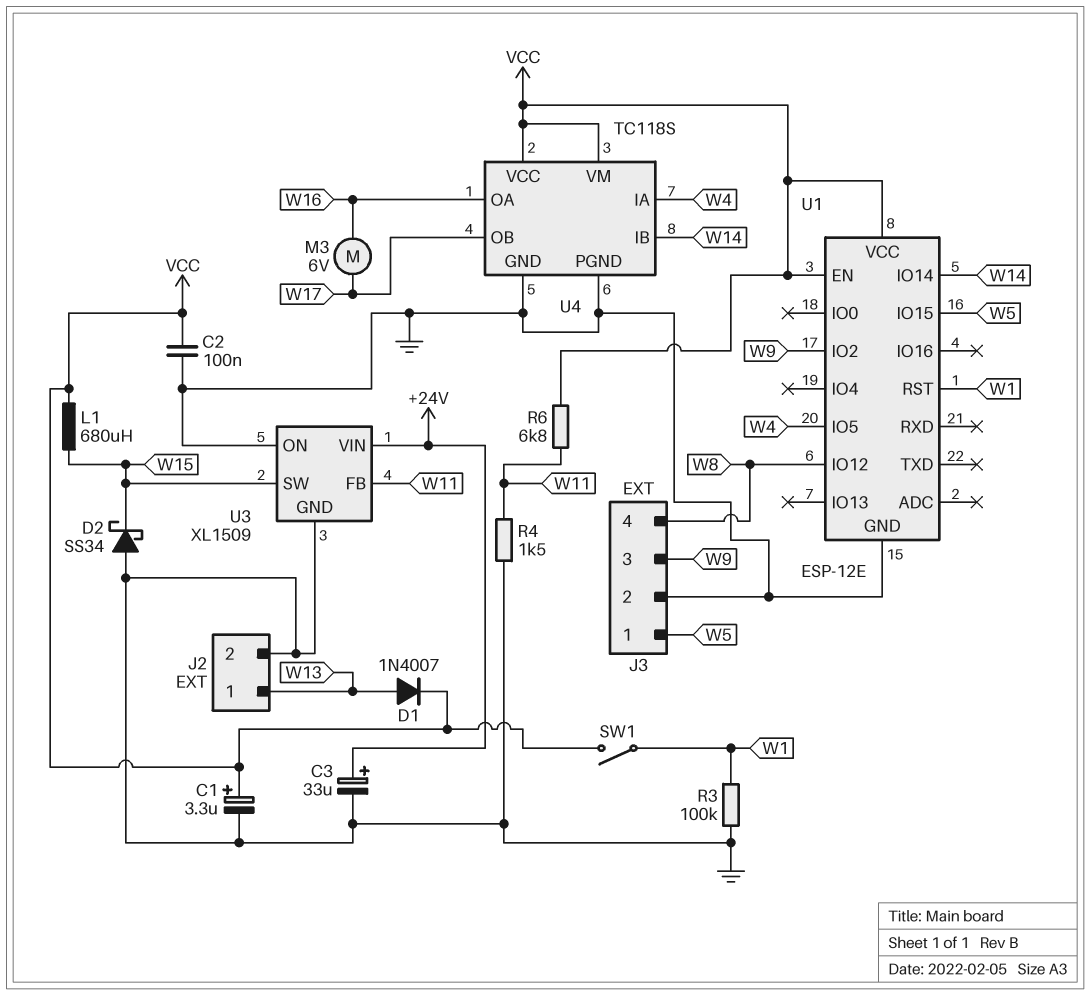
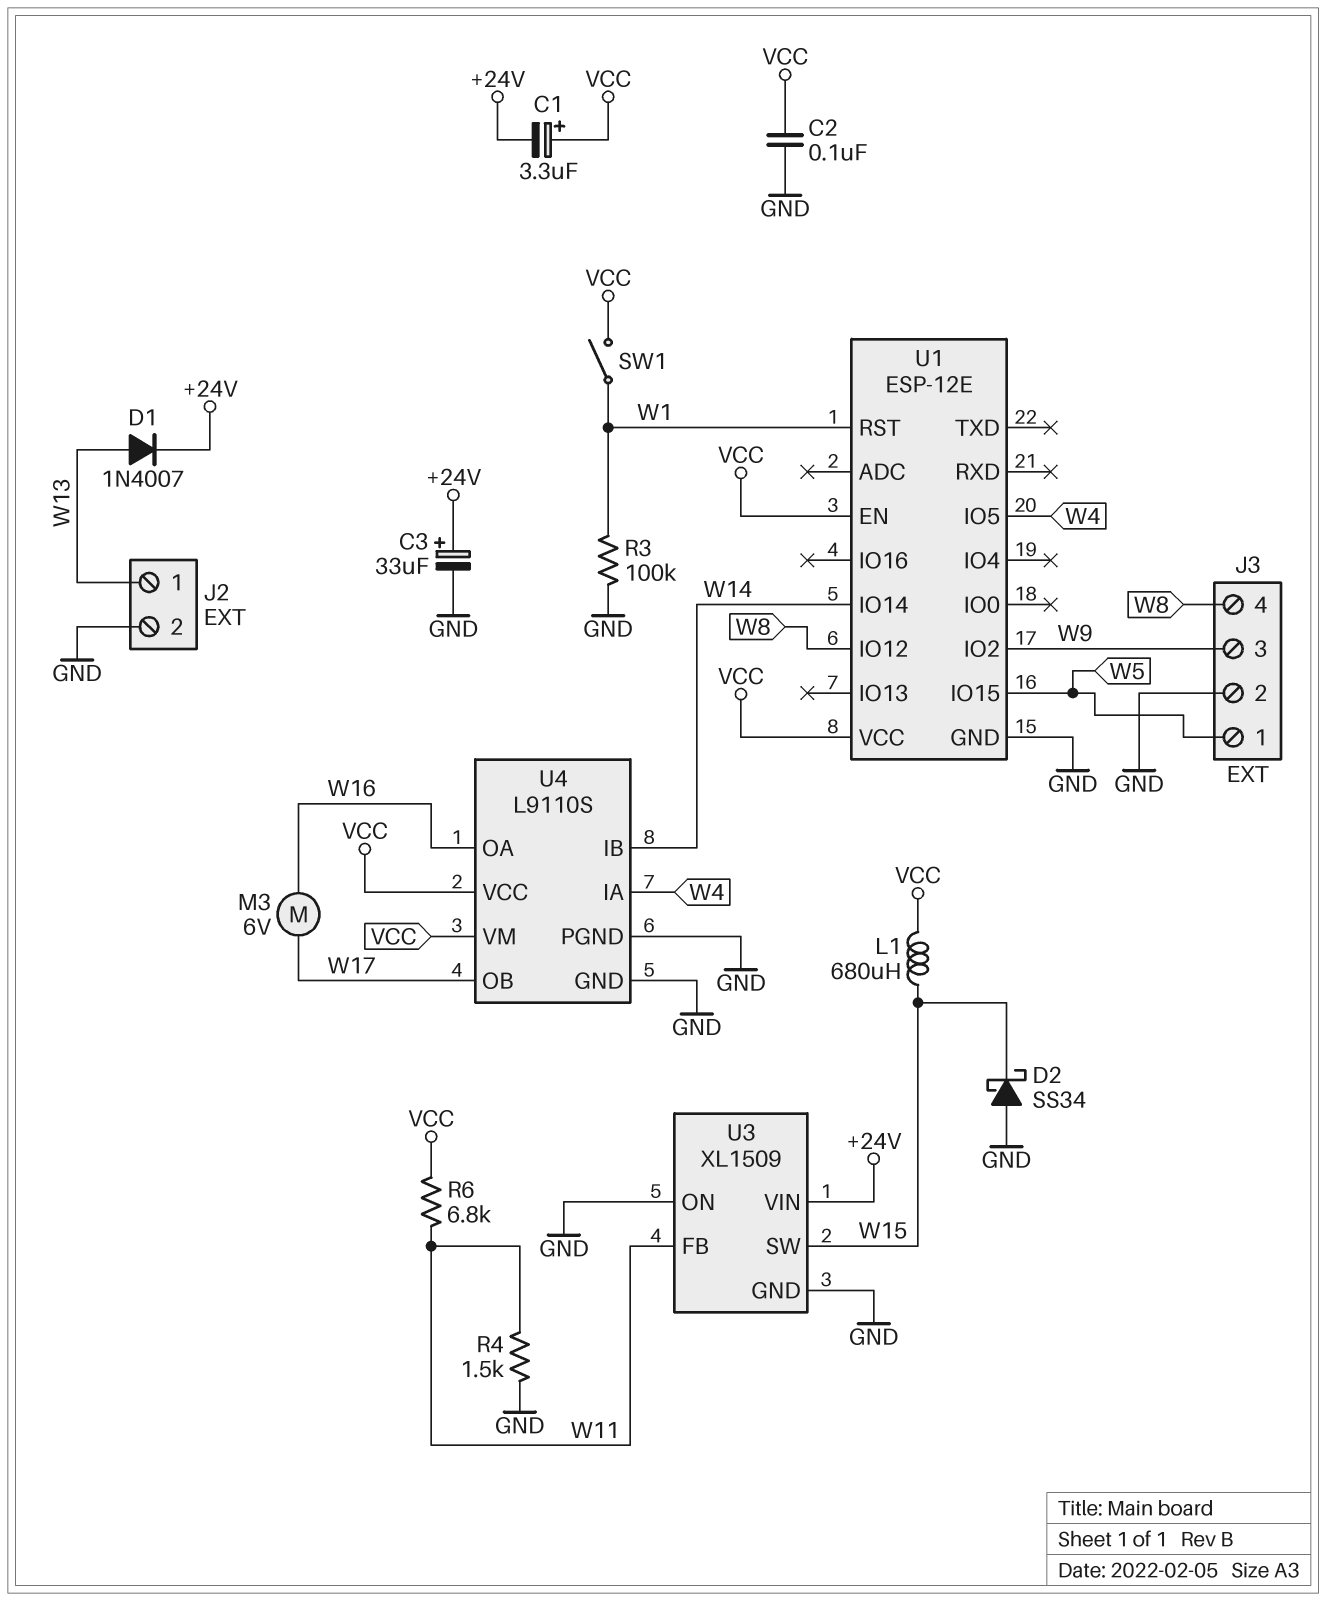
C1: 3.3uF (plus VCC, minus GND) -> 3.3uF (plus VCC, minus +24V)
D1: diode 1N4007 (A W13, K VCC) -> diode 1N4007 (A W13, K +24V)
U4: TC118S -> L9110S

